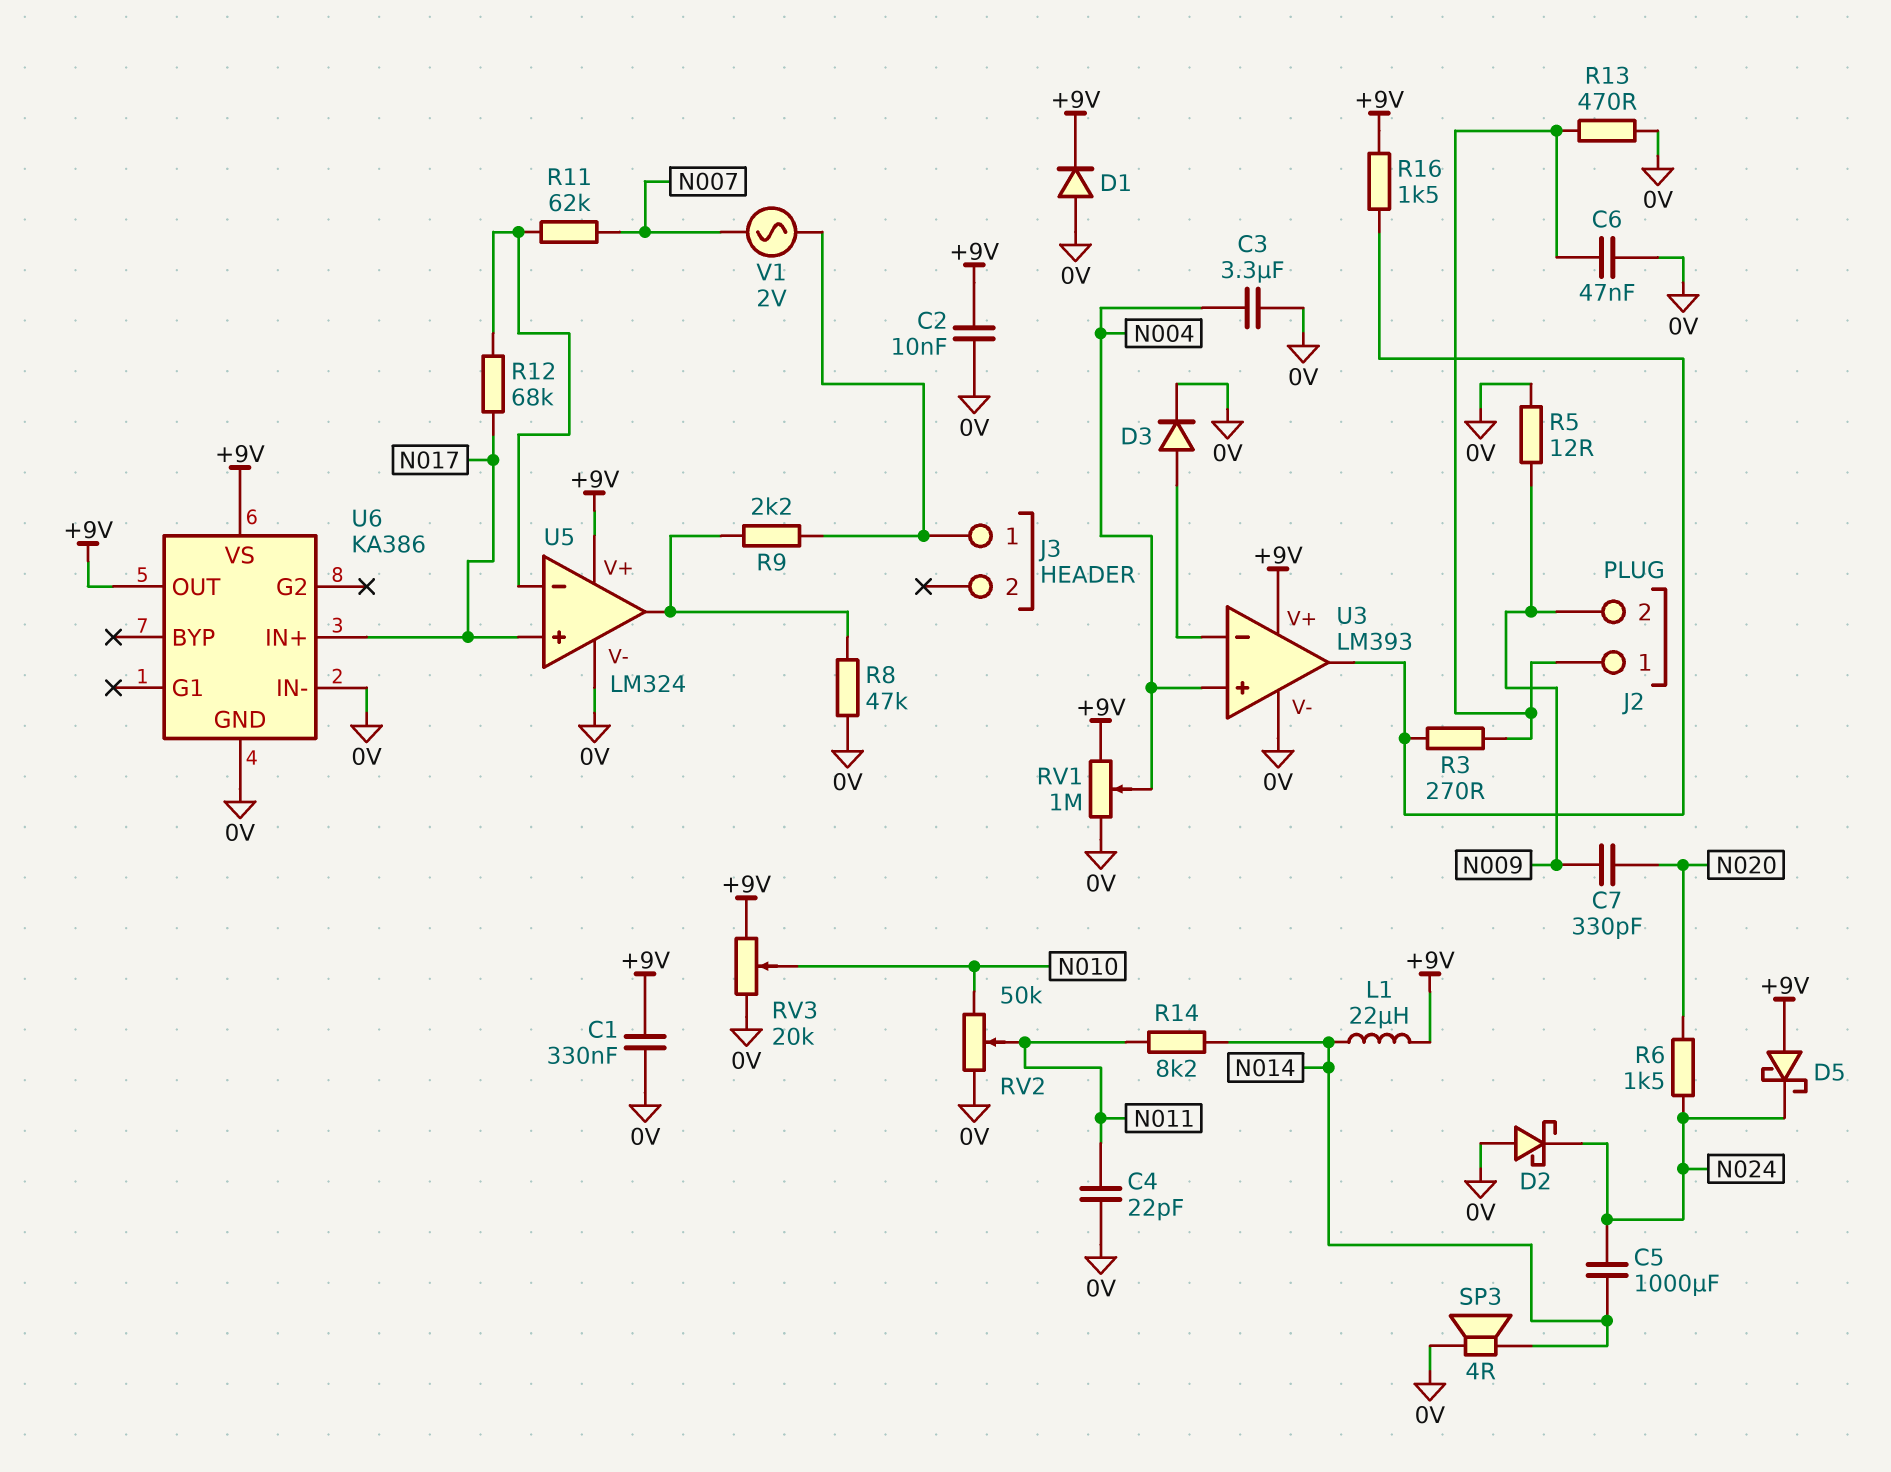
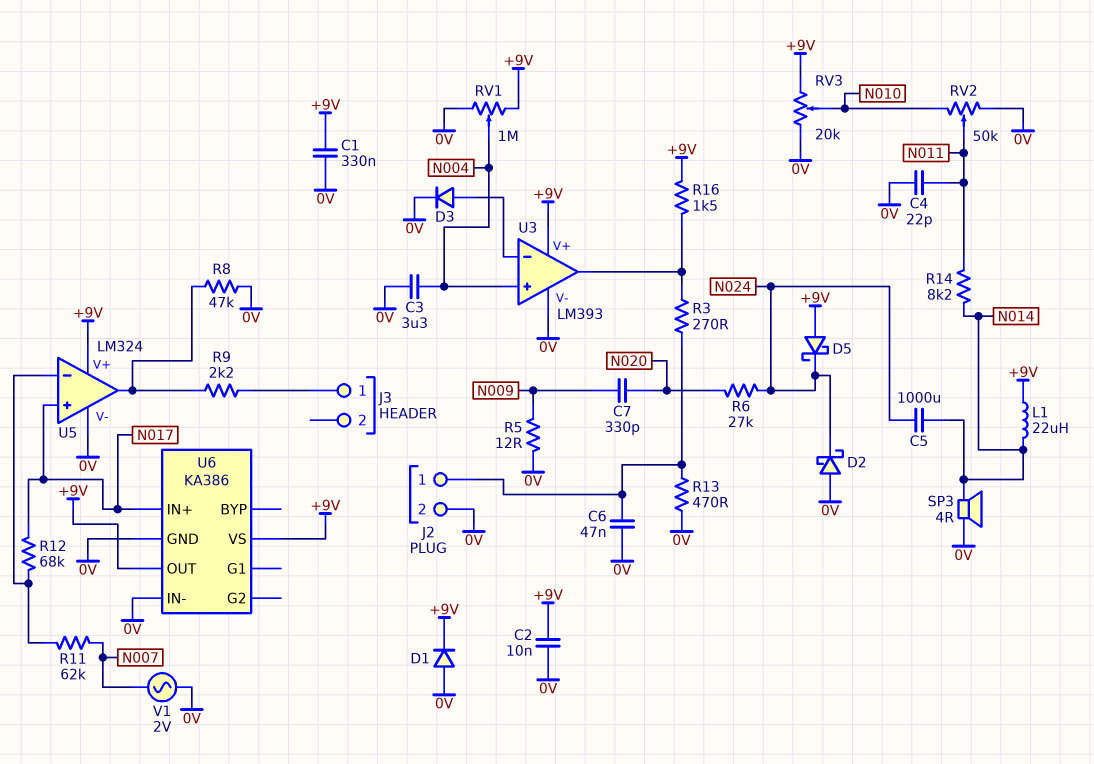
J2 pin 2: N009 -> 0V
R6: 1.5k (N020, N024) -> 27k (N020, N024)
V1: AC 2V (J3/1, N007) -> AC 2V (0V, N007)

